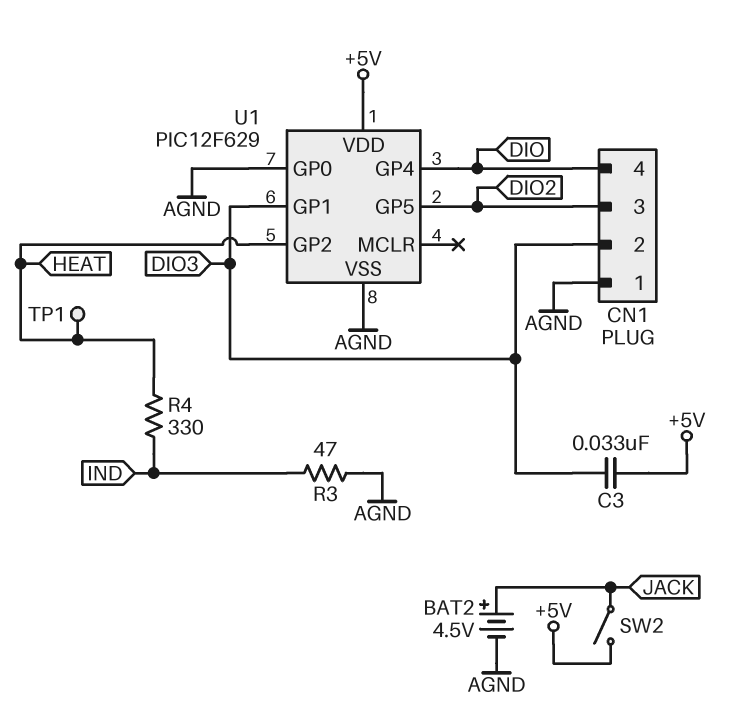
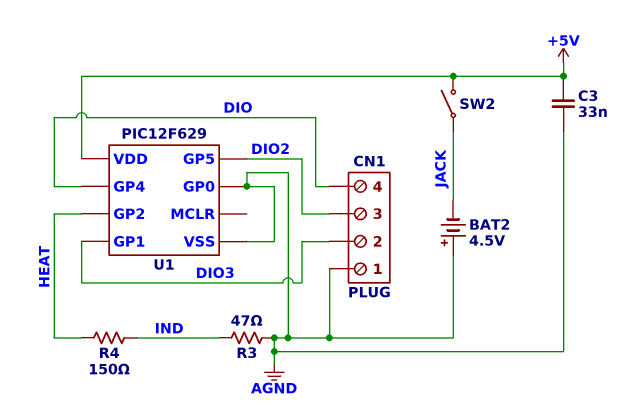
BAT2: 4.5V (plus JACK, minus AGND) -> 4.5V (plus AGND, minus JACK)
C3: 33nF (+5V, DIO3) -> 33nF (+5V, AGND)
R4: 330 (HEAT, IND) -> 150 (HEAT, IND)
TP1: test point (HEAT) -> none

